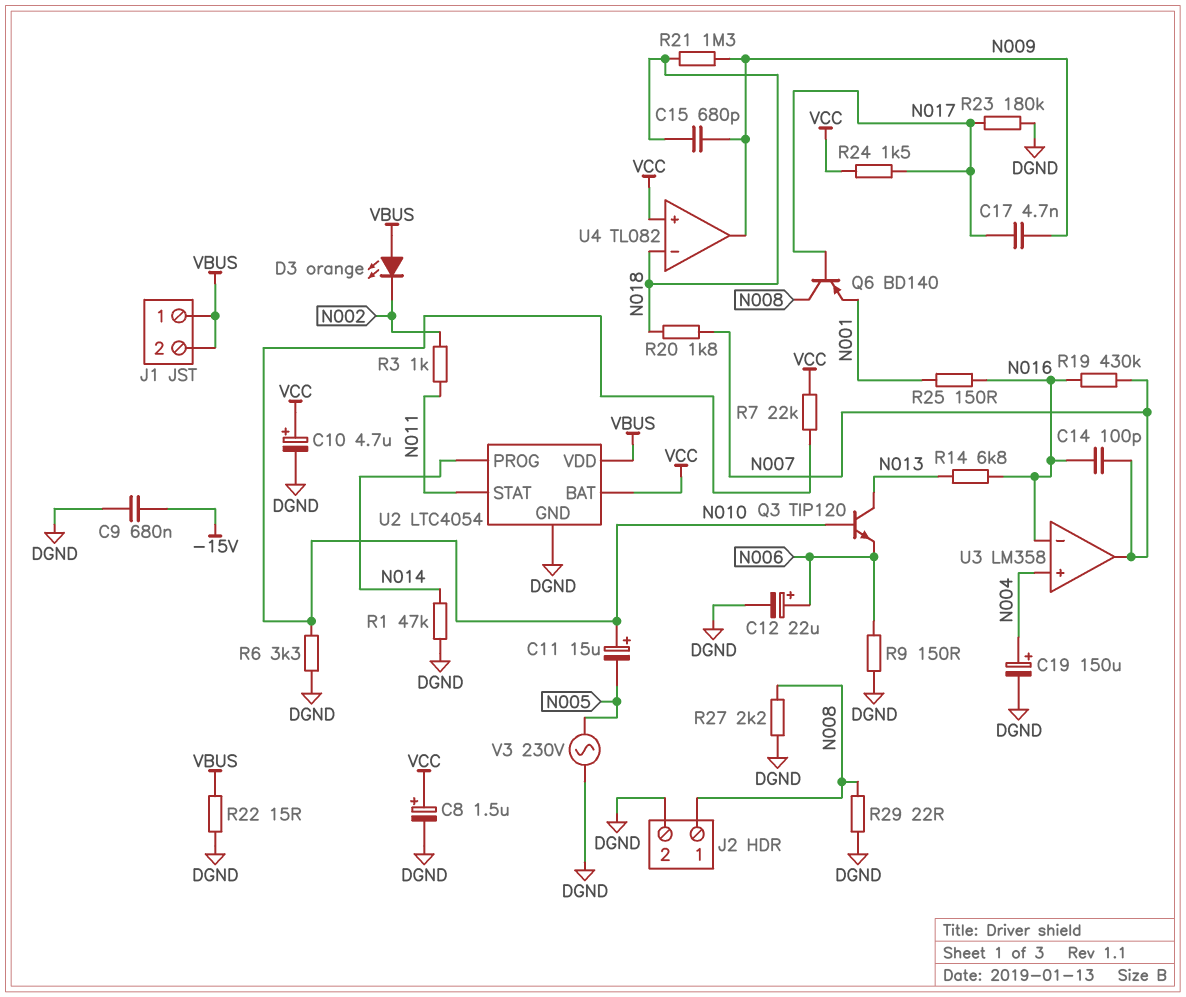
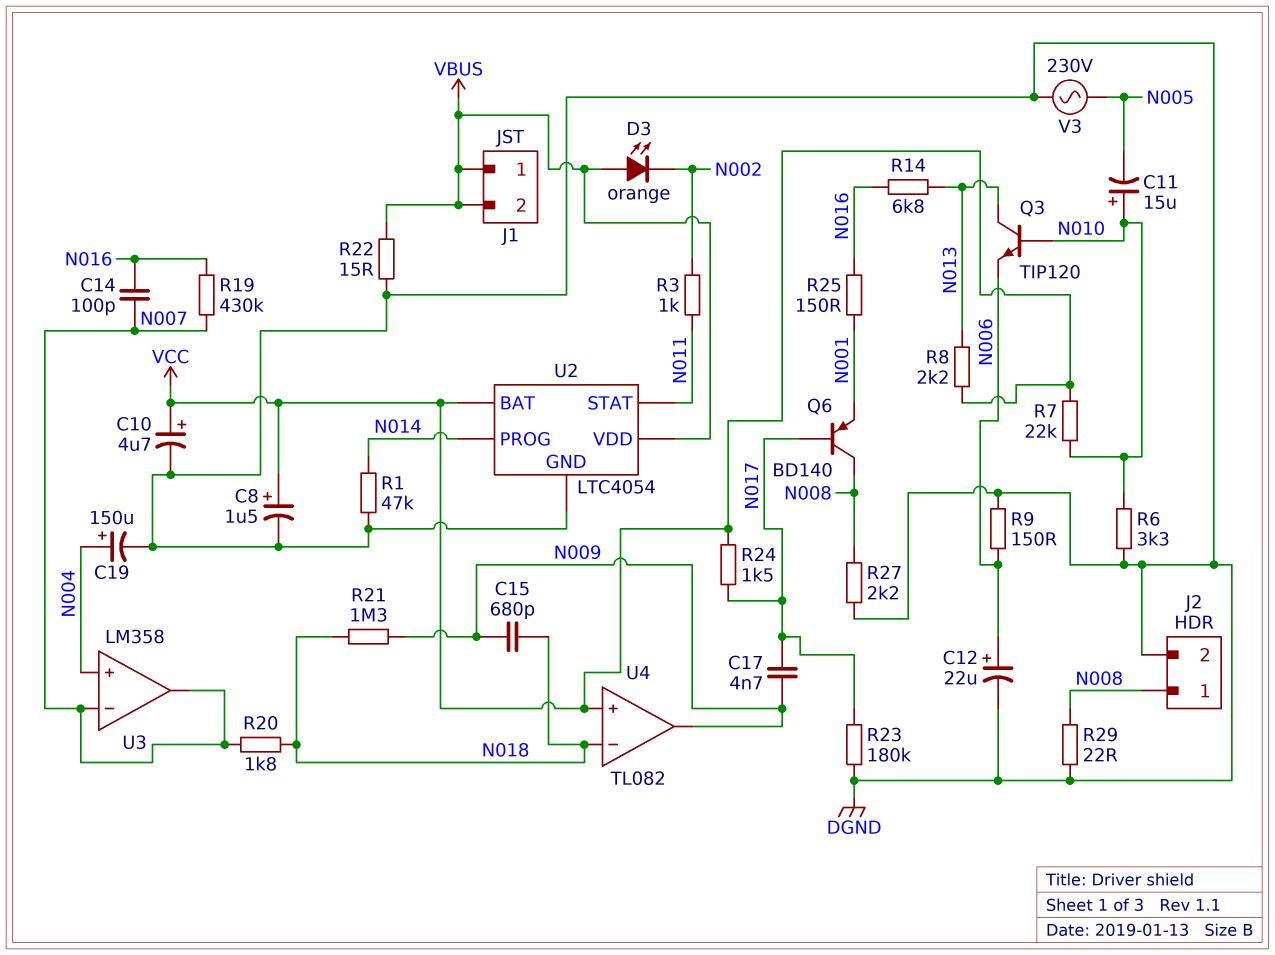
C9: 680nF (-15V, DGND) -> none
R8: none -> 2.2k (N013, VCC)
U3 pin in-: N016 -> N007

